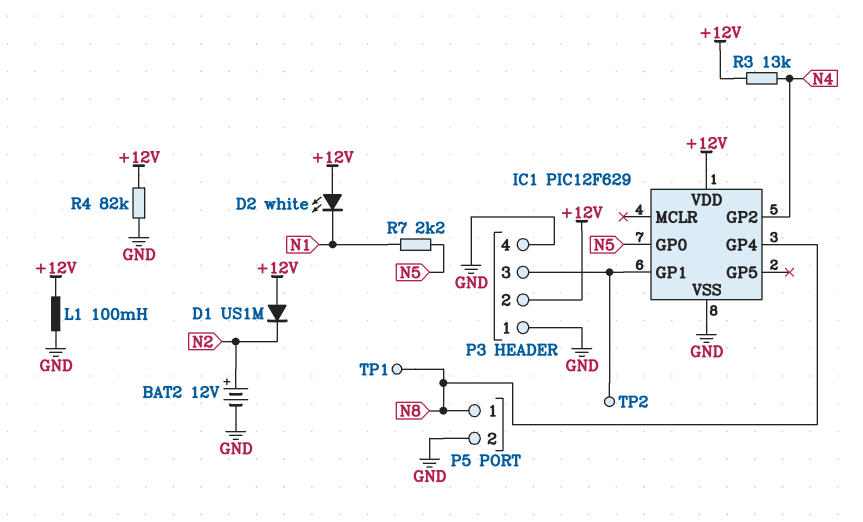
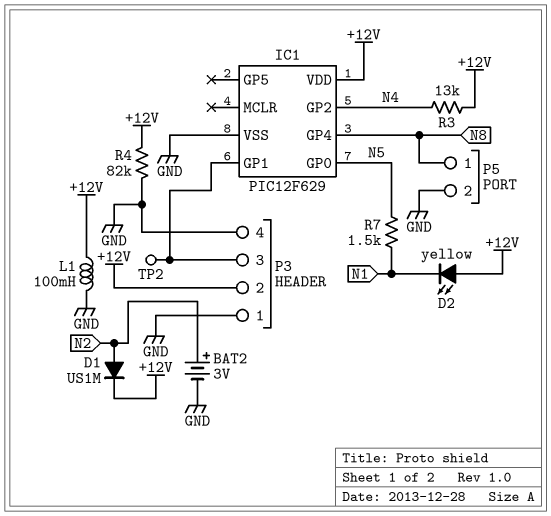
BAT2: 12V (plus N2, minus GND) -> 3V (plus N2, minus GND)
D1: diode US1M (A +12V, K N2) -> diode US1M (A N2, K +12V)
D2: LED white (A +12V, K N1) -> LED yellow (A +12V, K N1)
R7: 2.2k (N1, N5) -> 1.5k (N1, N5)
TP1: test point (N8) -> none

